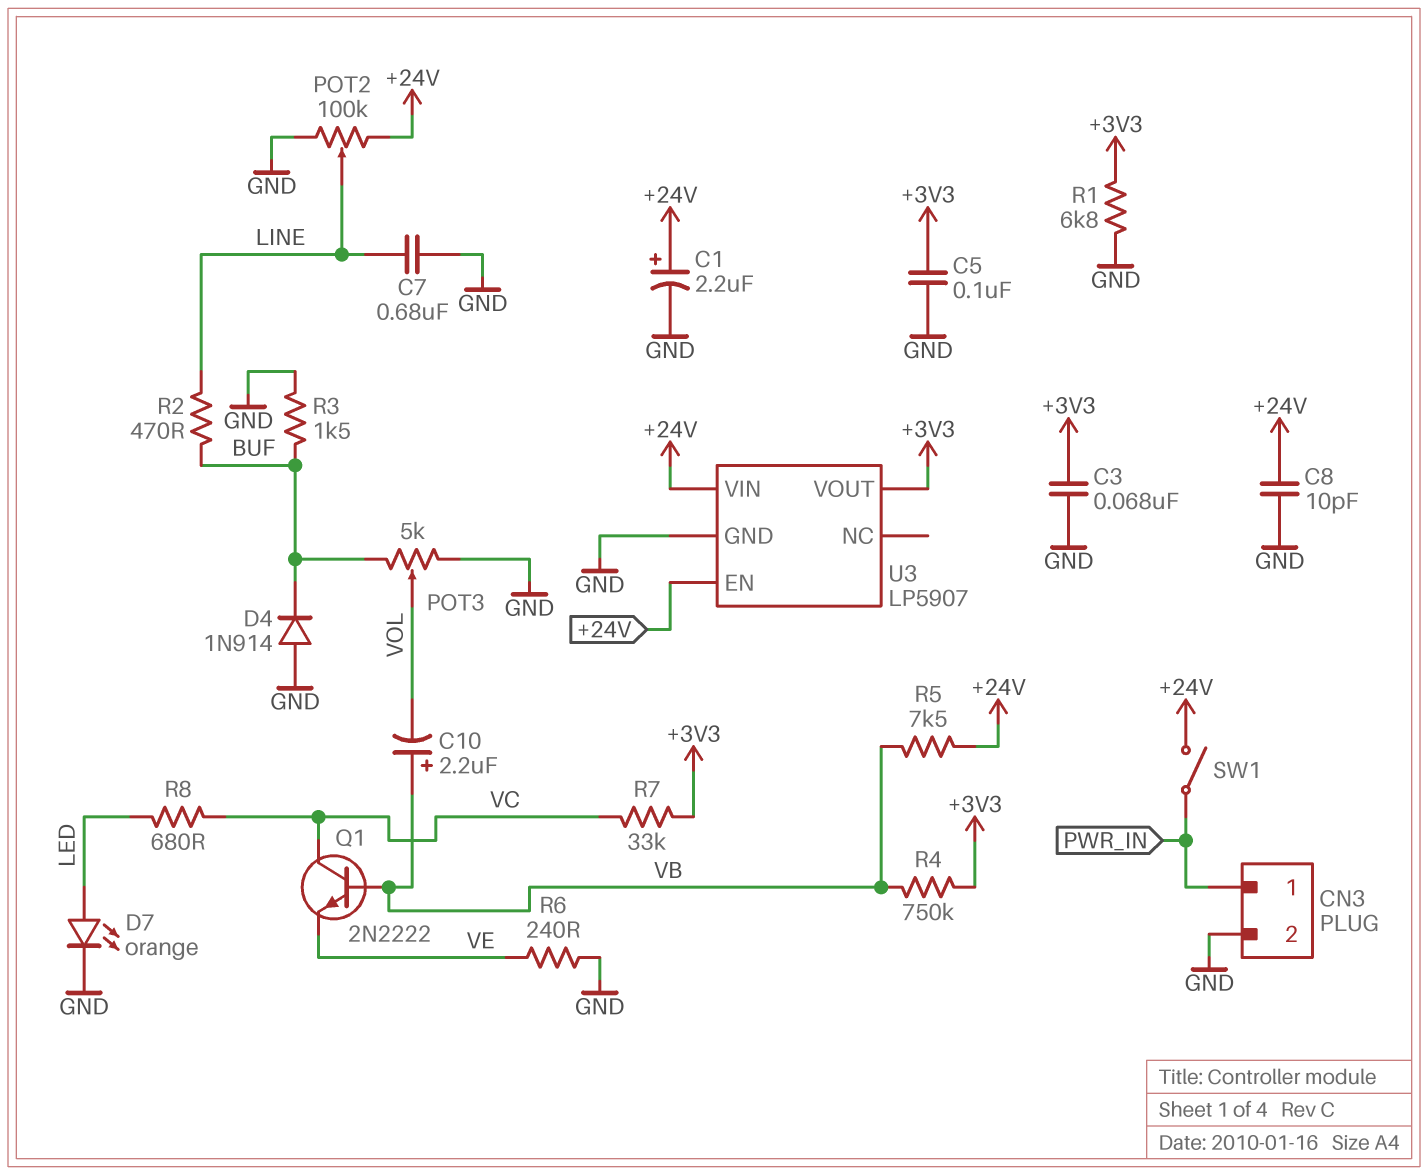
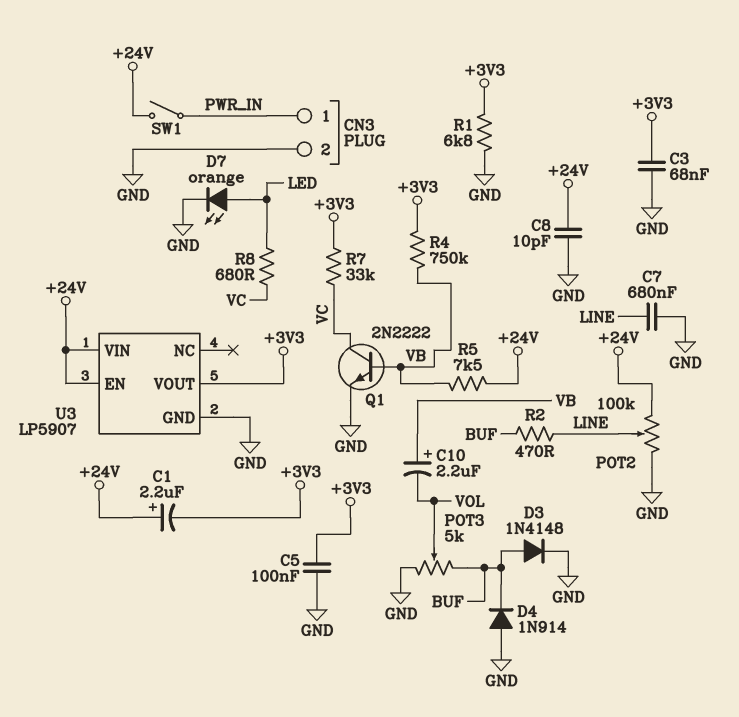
C1: 2.2uF (plus +24V, minus GND) -> 2.2uF (plus +24V, minus +3V3)
D3: none -> diode 1N4148 (A BUF, K GND)
Q1: NPN 2N2222 (B VB, C VC, E VE) -> NPN 2N2222 (B VB, C VC, E GND)
R3: 1.5k (BUF, GND) -> none
R6: 240 (GND, VE) -> none

